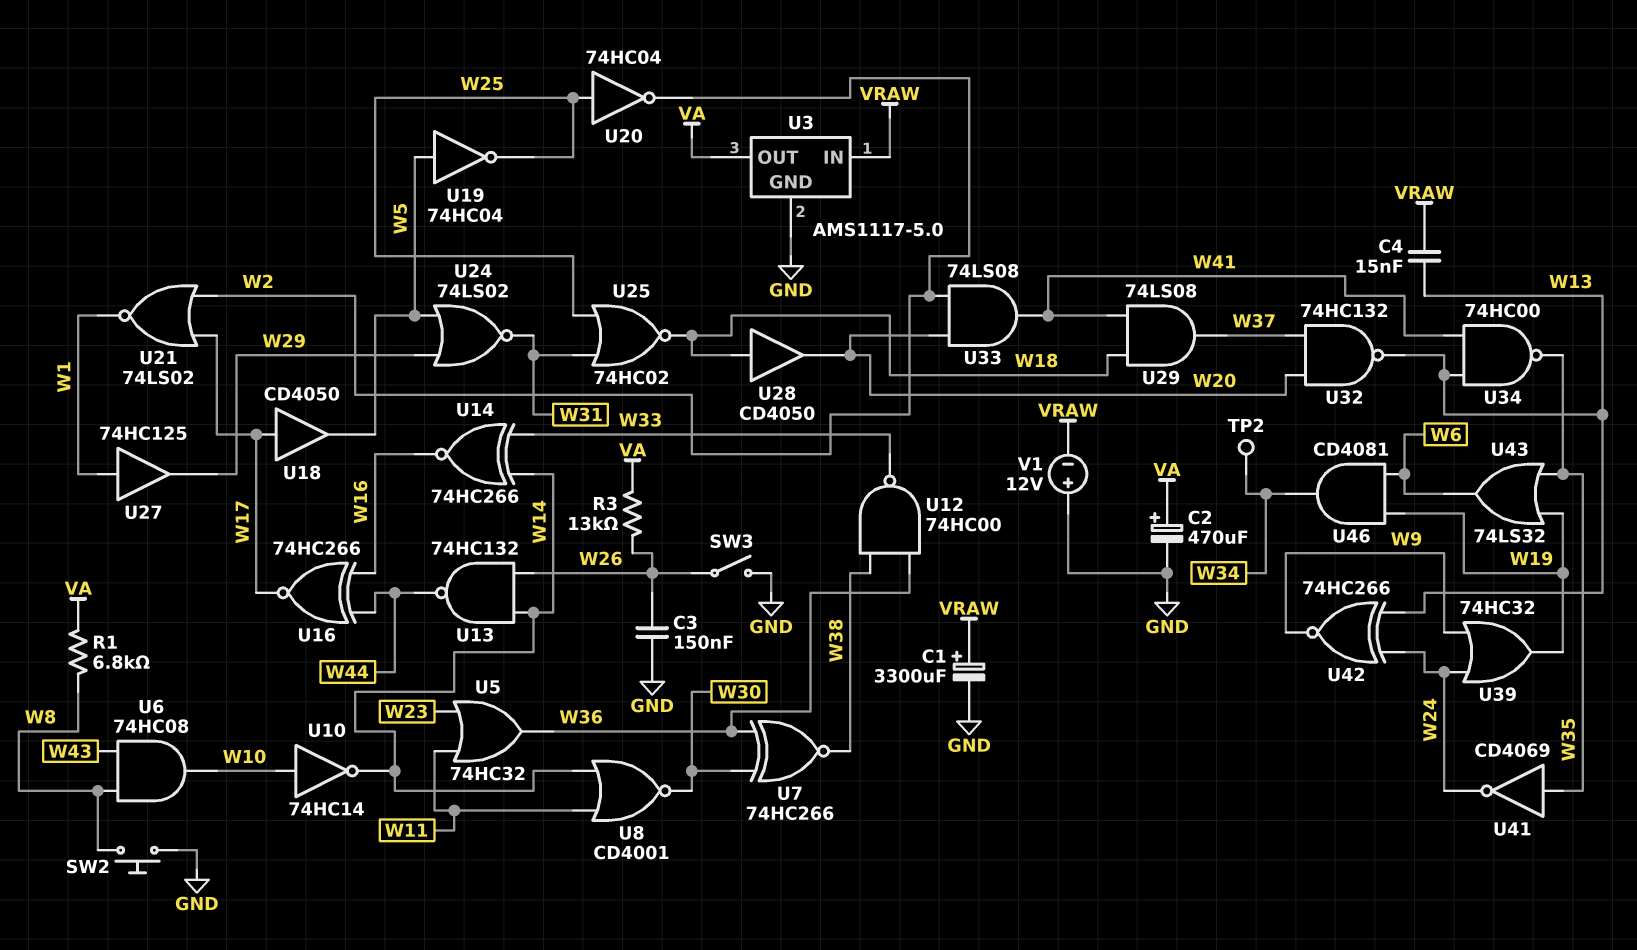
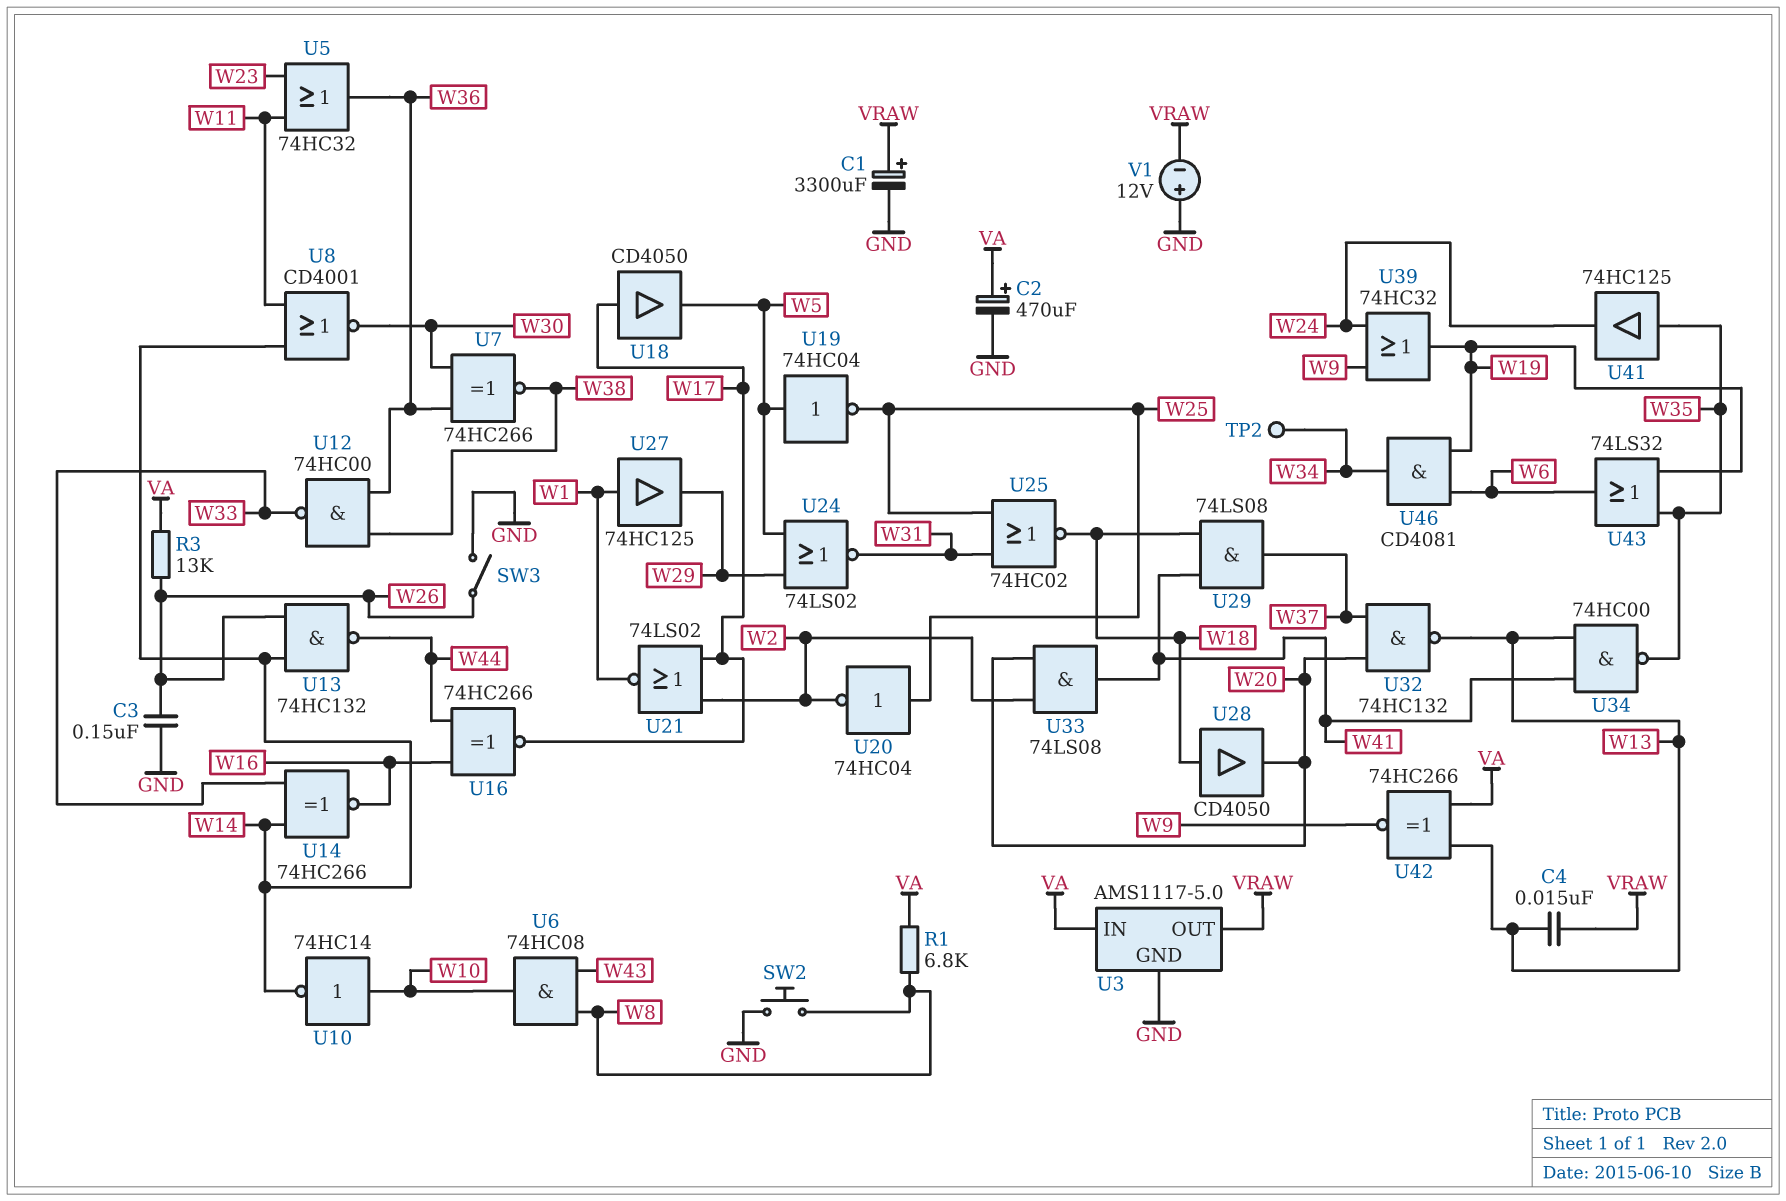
U3 pin IN: VRAW -> VA
U3 pin OUT: VA -> VRAW
U41: NOT CD4069 (in W35, out W24) -> buffer 74HC125 (in W35, out W24)
U42: XNOR 74HC266 (in W13, in W24, out W9) -> XNOR 74HC266 (in VA, in W13, out W9)

